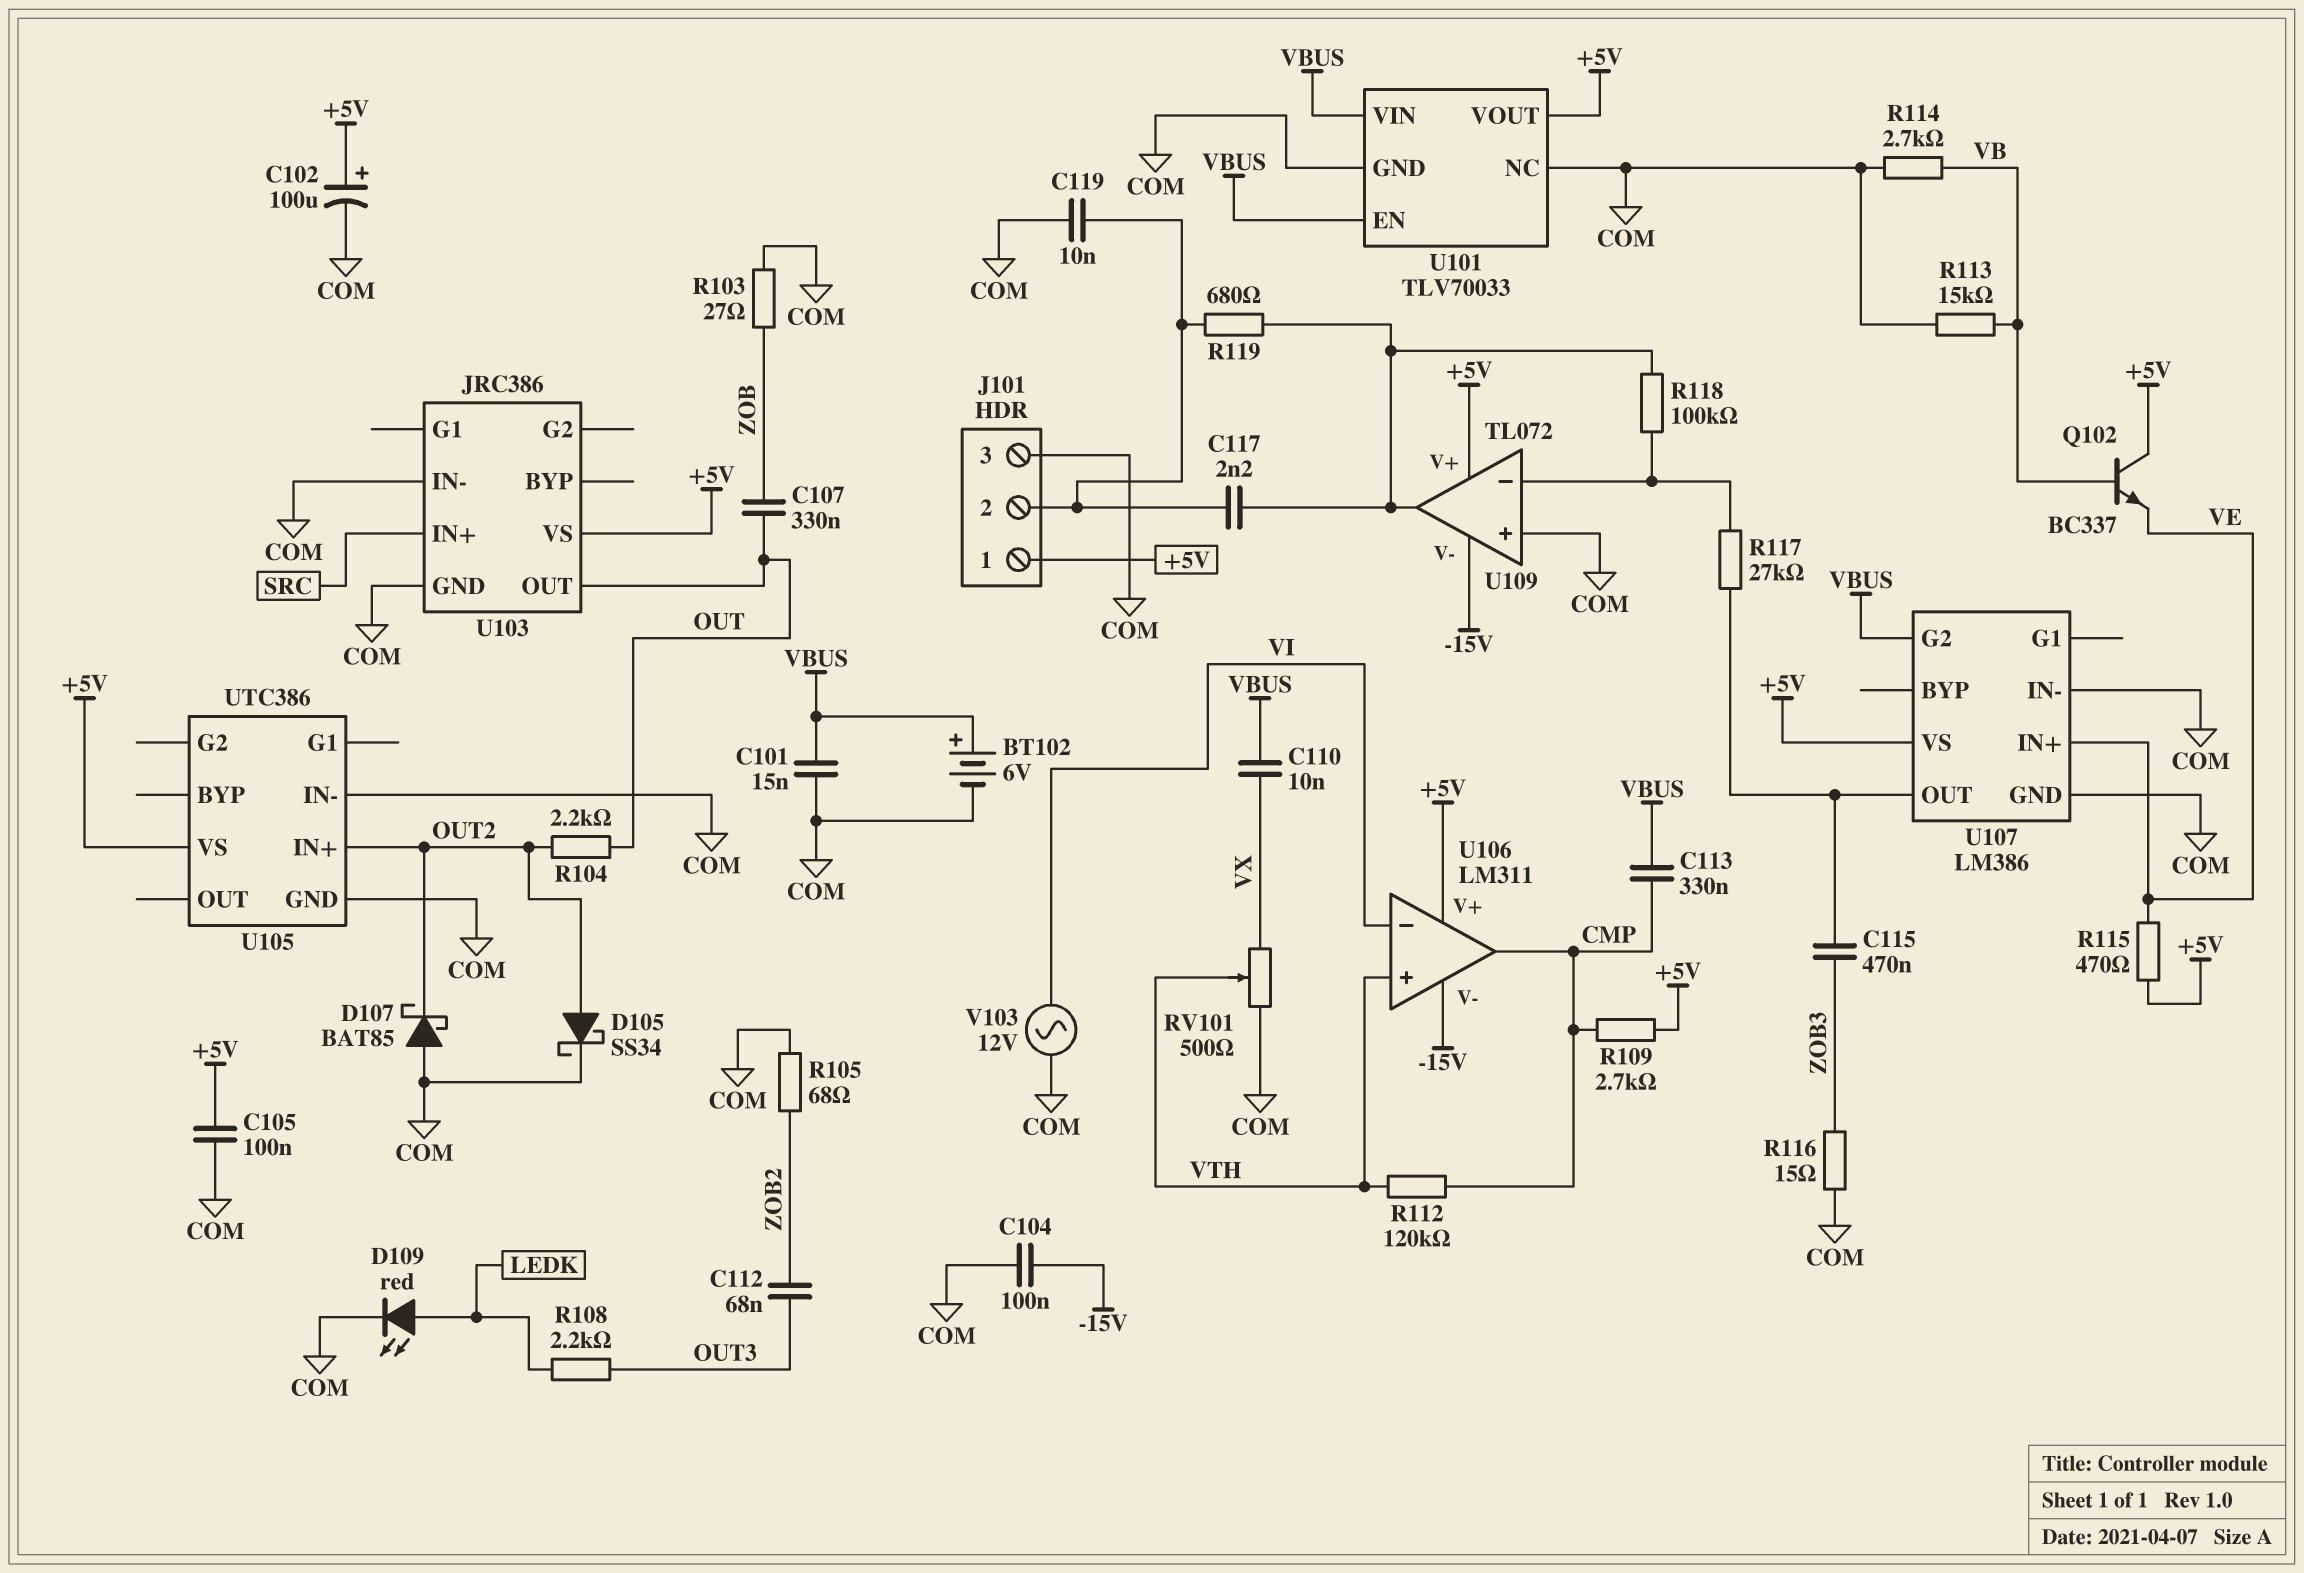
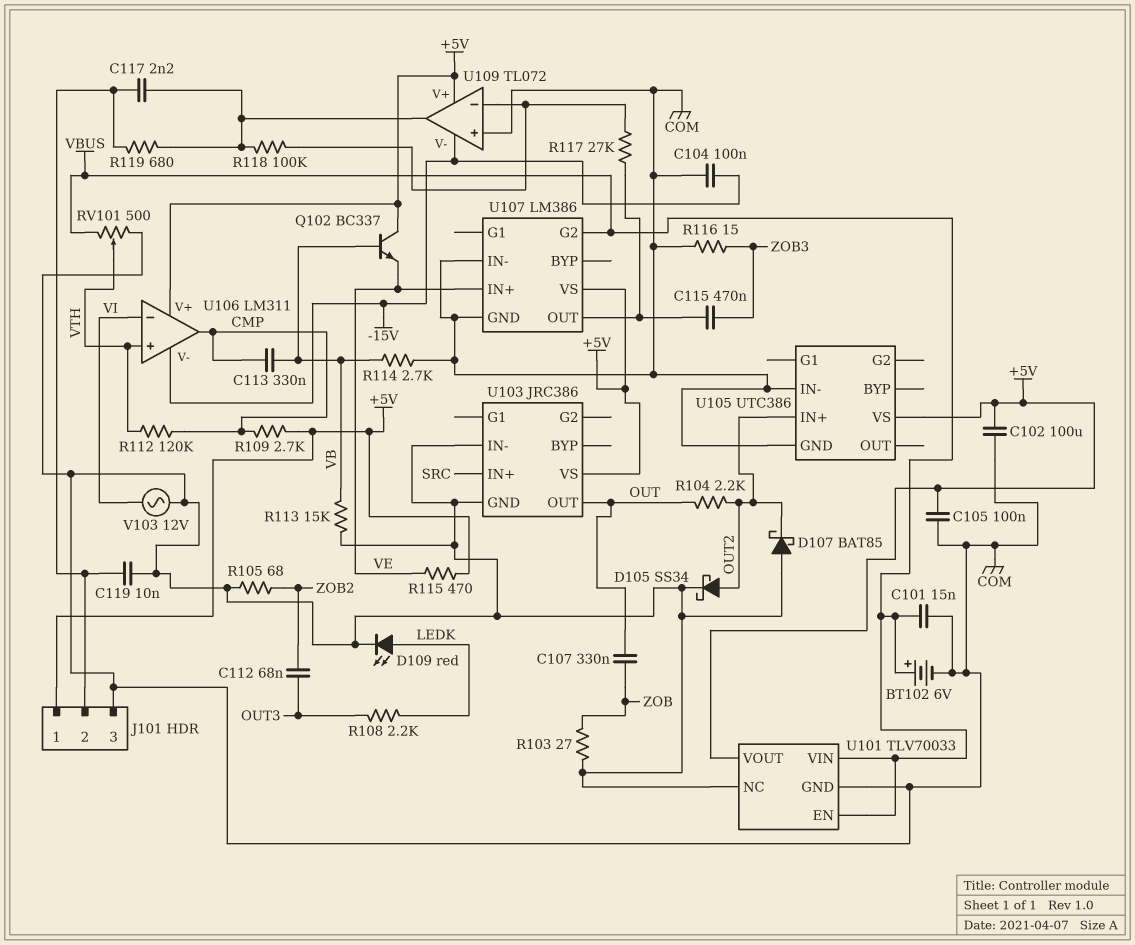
C102: 100uF (plus +5V, minus COM) -> 100uF (+5V, COM)
C110: 10nF (VBUS, VX) -> none
C113: 330nF (CMP, VBUS) -> 330nF (CMP, VB)
RV101: 500 (COM, VX, wiper VTH) -> 500 (COM, VBUS, wiper VTH)

